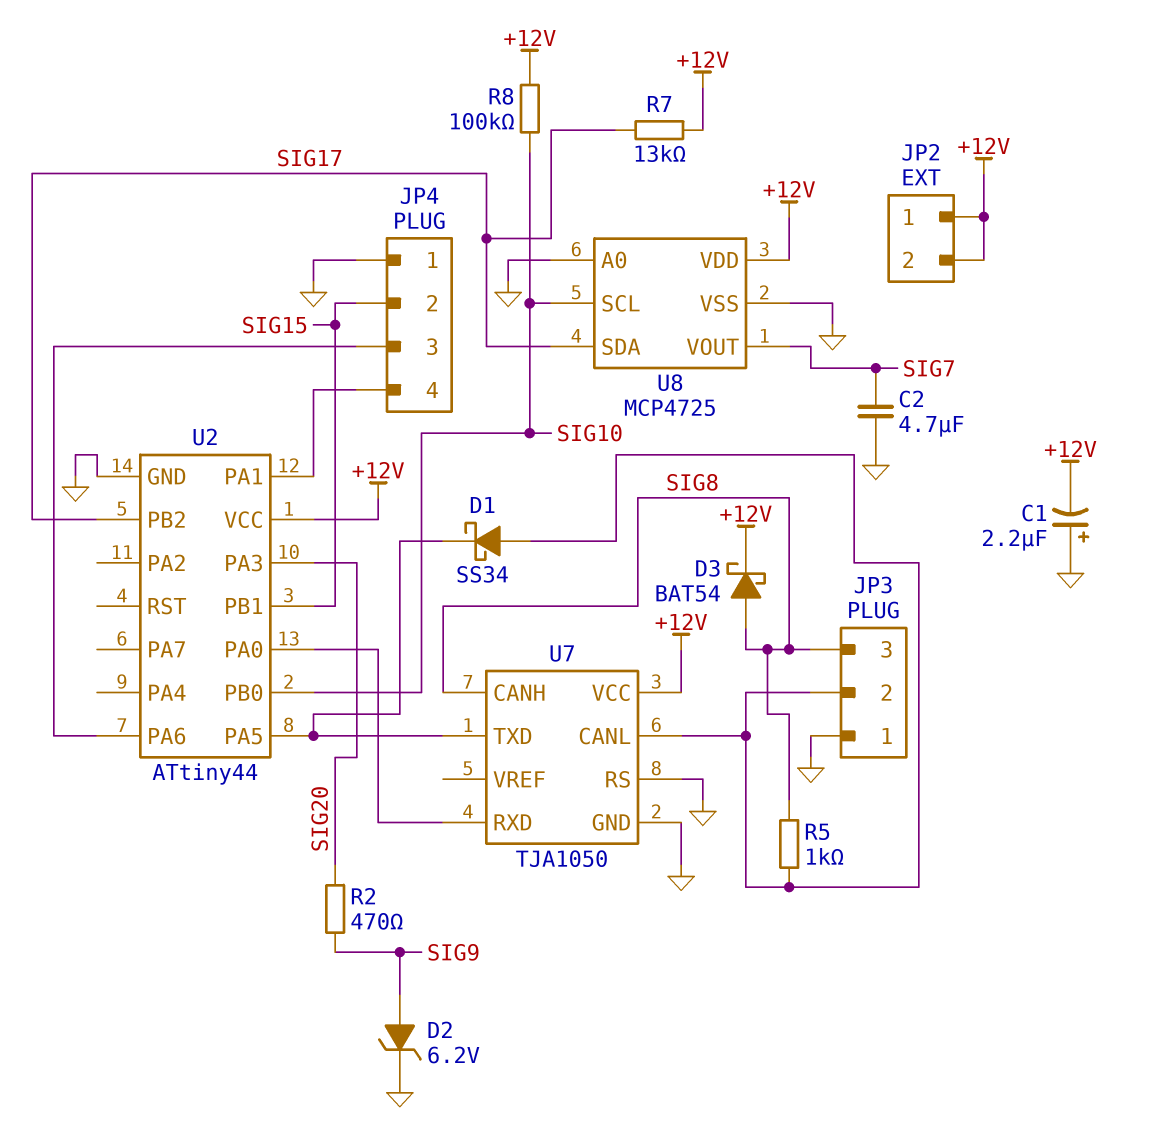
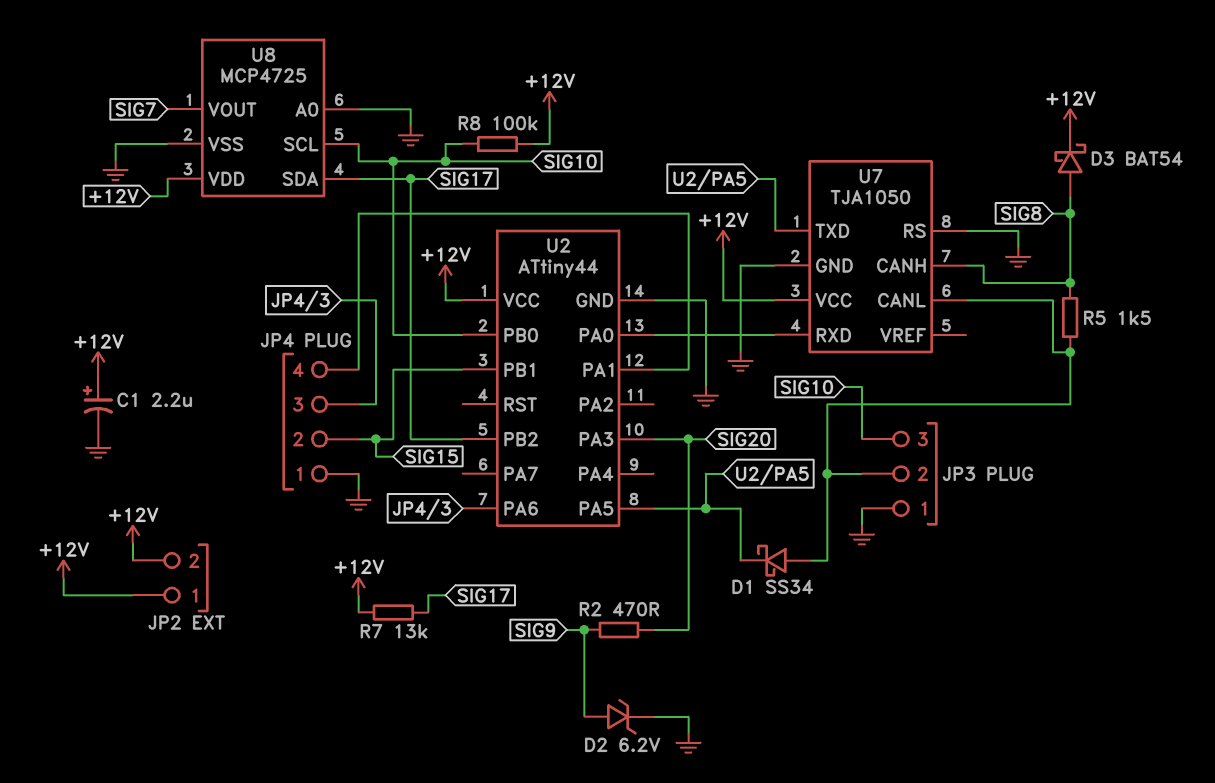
C1: 2.2uF (plus GND, minus +12V) -> 2.2uF (plus +12V, minus GND)
C2: 4.7uF (GND, SIG7) -> none
JP3 pin 3: SIG8 -> SIG10
R5: 1k (JP3/2, SIG8) -> 1.5k (JP3/2, SIG8)

